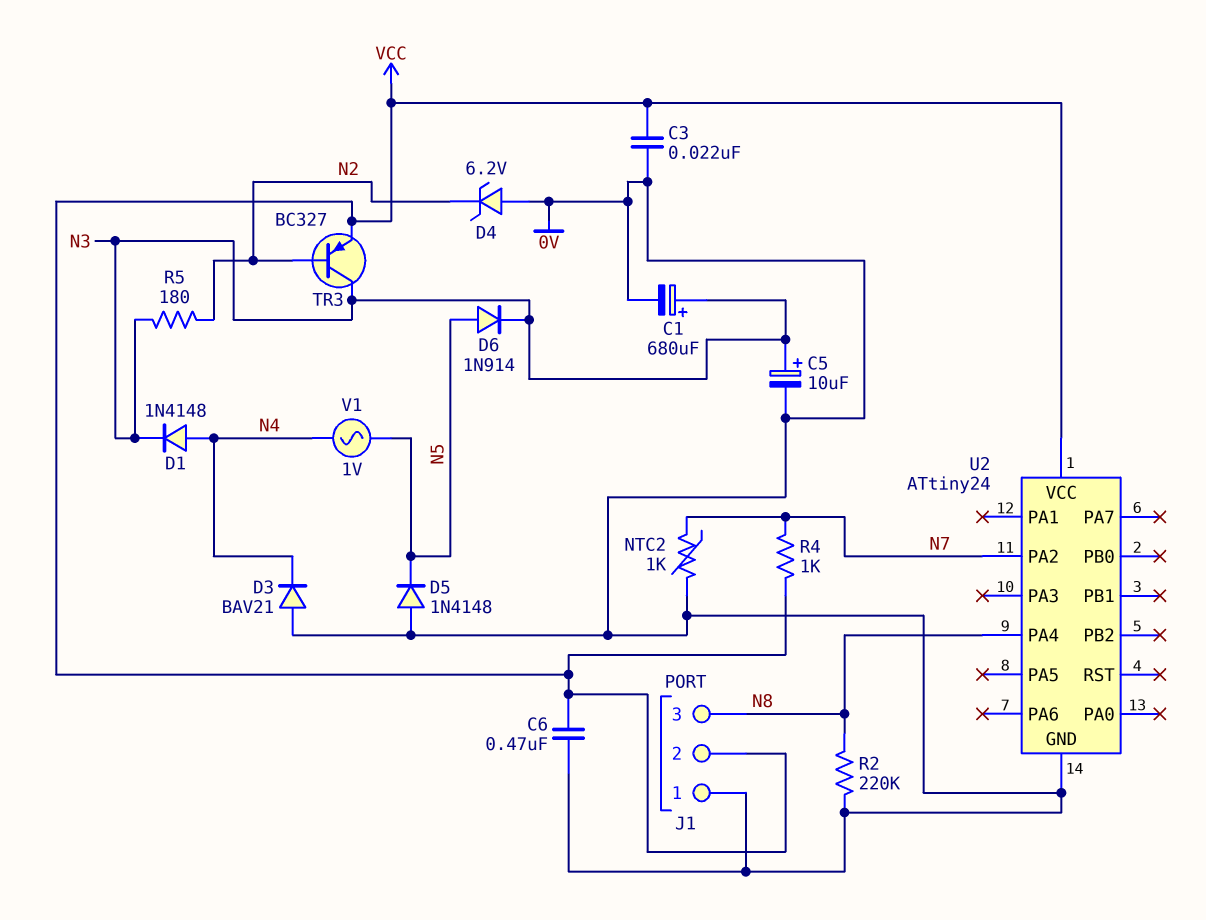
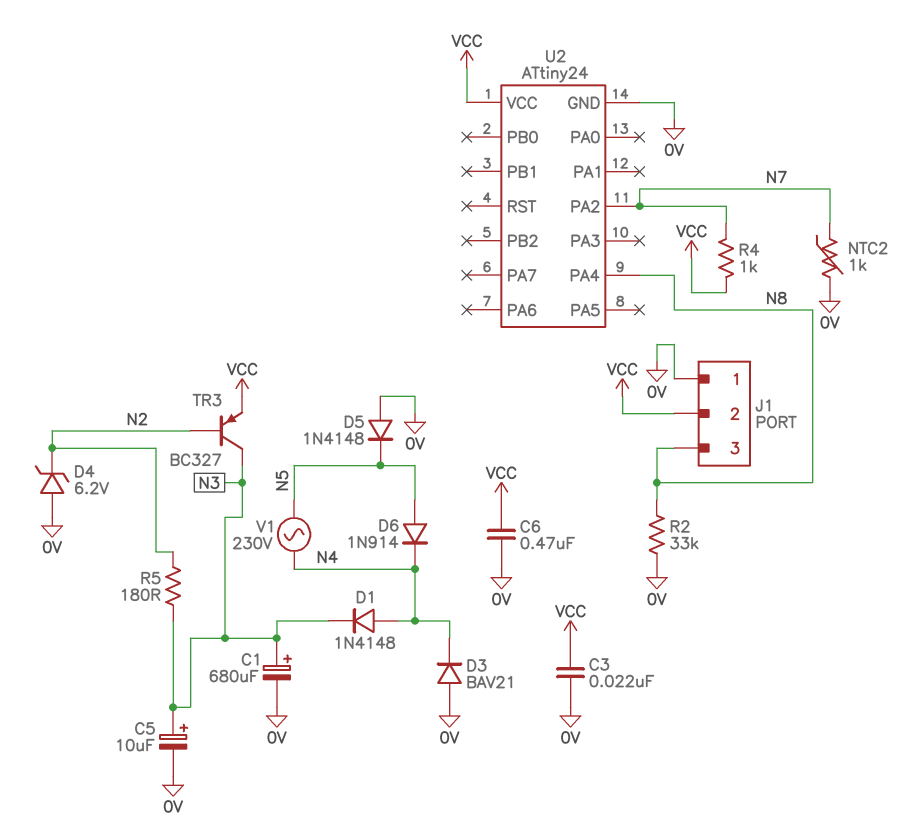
D6: diode 1N914 (A N5, K N3) -> diode 1N914 (A N5, K N4)
R2: 220k (0V, N8) -> 33k (0V, N8)
V1: AC 1V (N4, N5) -> AC 230V (N4, N5)

